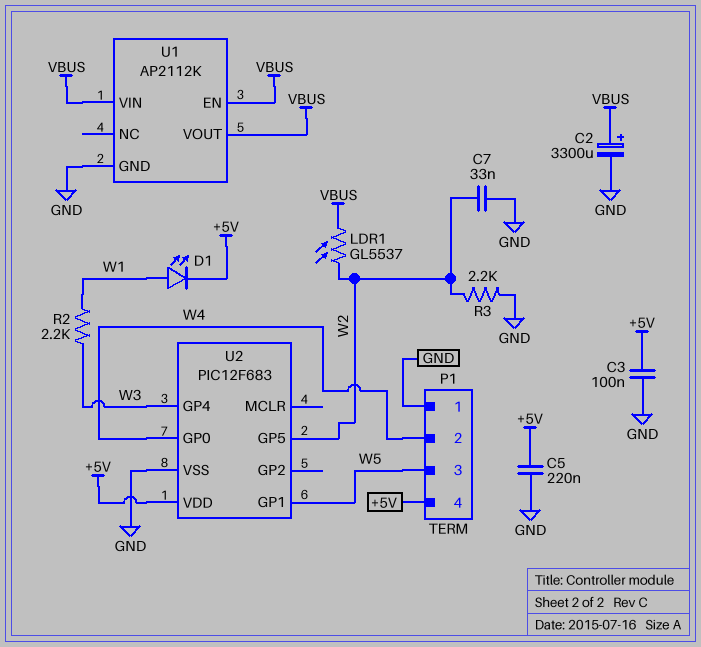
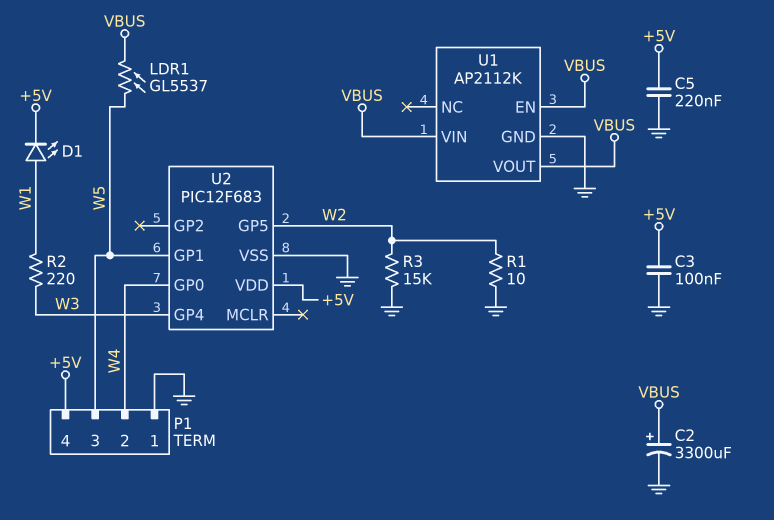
C7: 33nF (GND, W2) -> none
LDR1: GL5537 (VBUS, W2) -> GL5537 (VBUS, W5)
R1: none -> 10 (GND, W2)
R2: 2.2k (W1, W3) -> 220 (W1, W3)
R3: 2.2k (GND, W2) -> 15k (GND, W2)

